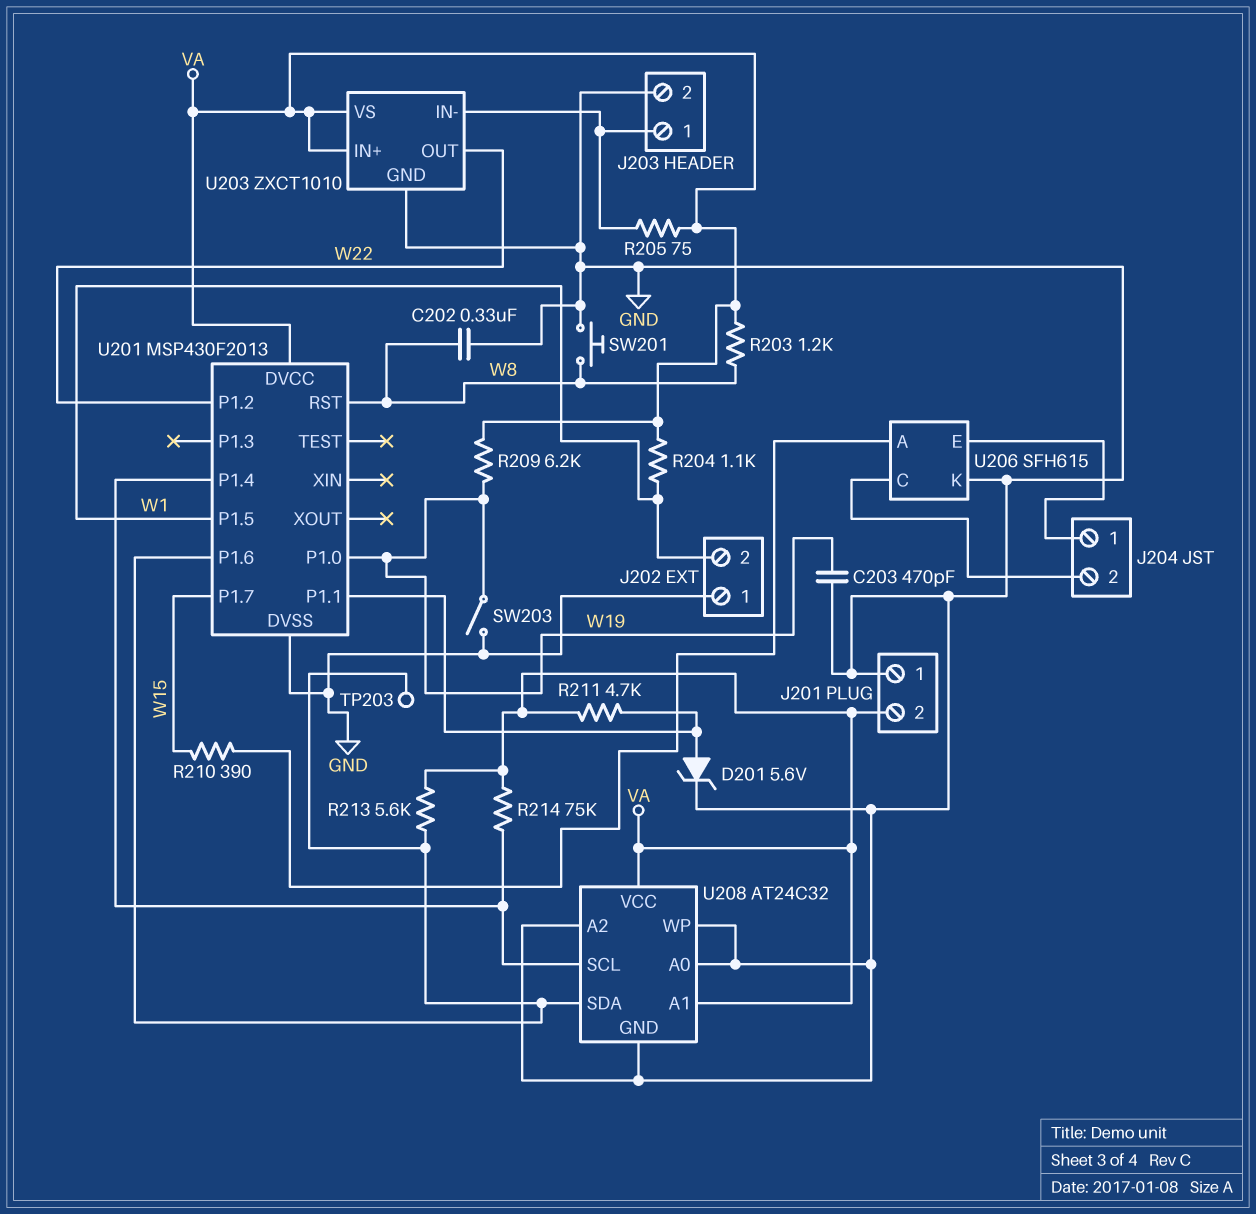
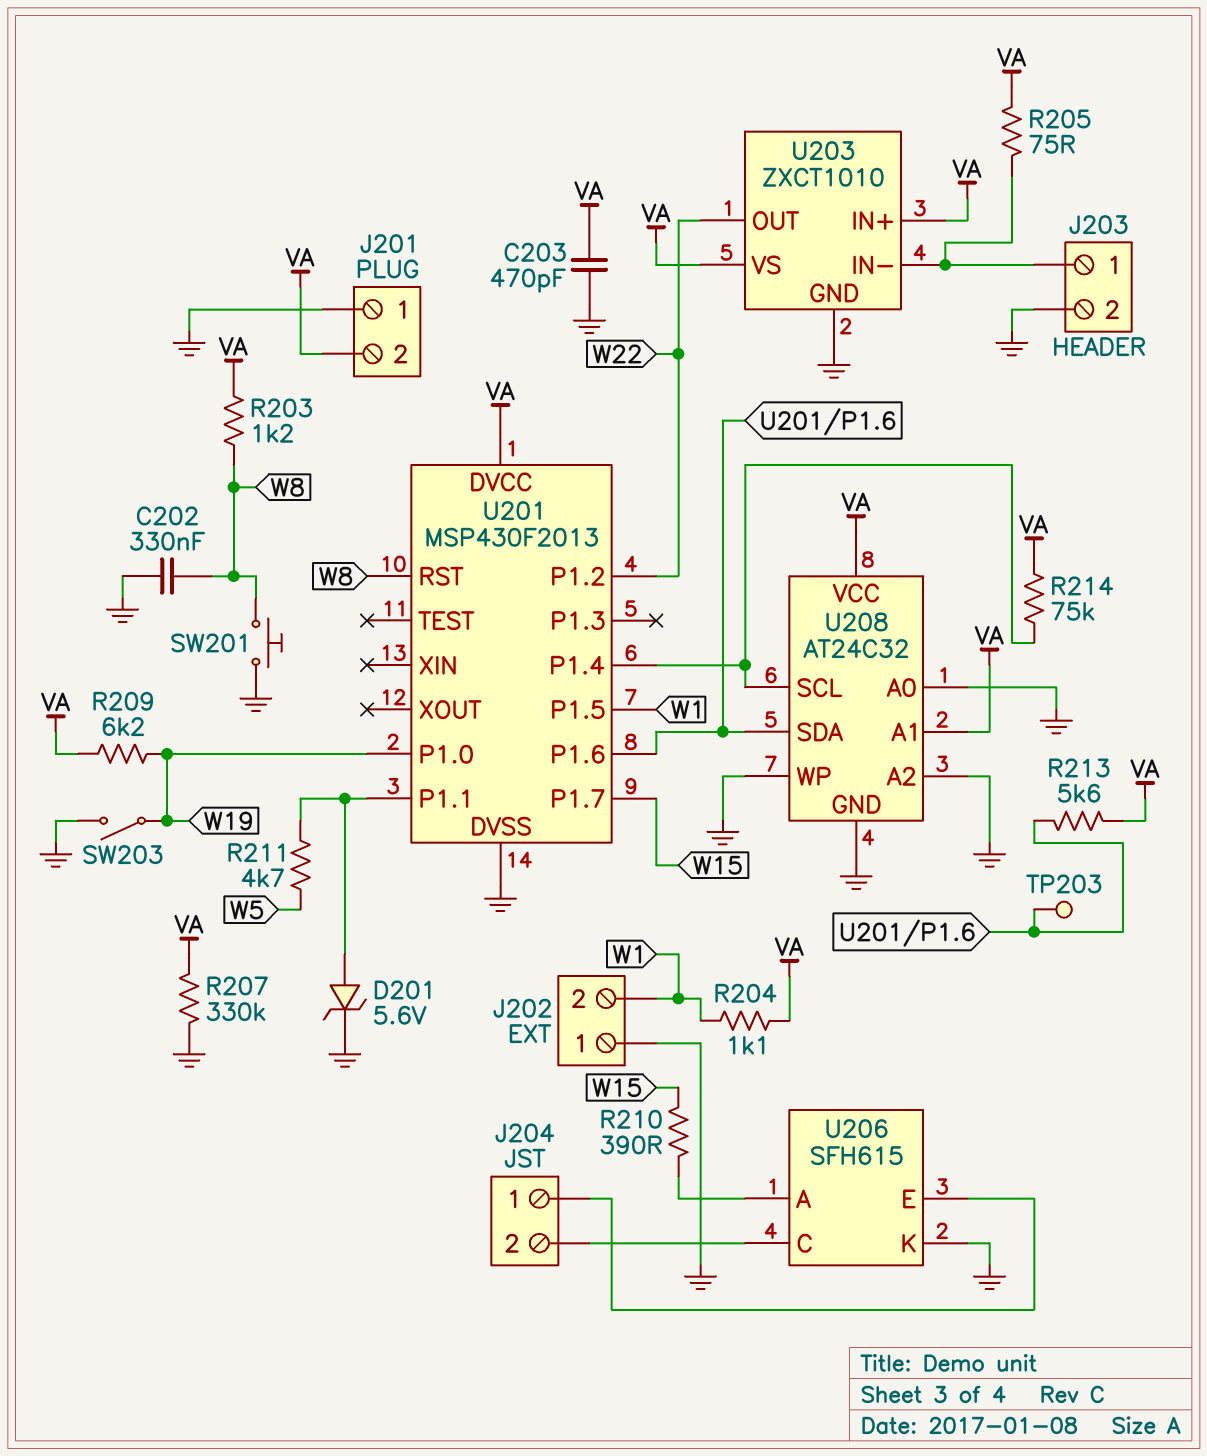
C203: 470pF (GND, W19) -> 470pF (GND, VA)
R207: none -> 330k (GND, VA)
R211: 4.7k (U201/P1.1, VA) -> 4.7k (U201/P1.1, W5)

